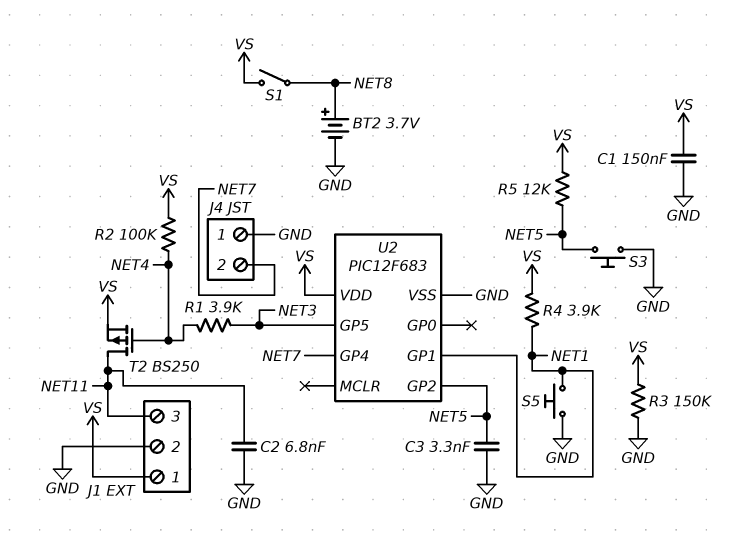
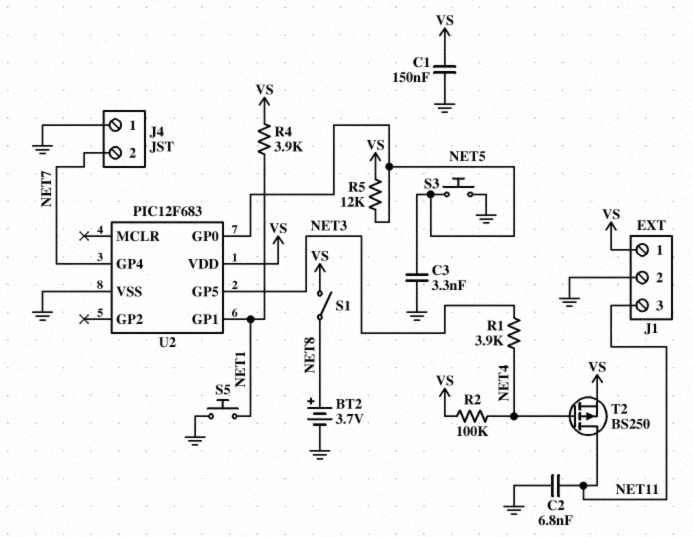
R3: 150k (GND, VS) -> none
U2 pin GP0: none -> NET5
U2 pin GP2: NET5 -> none

